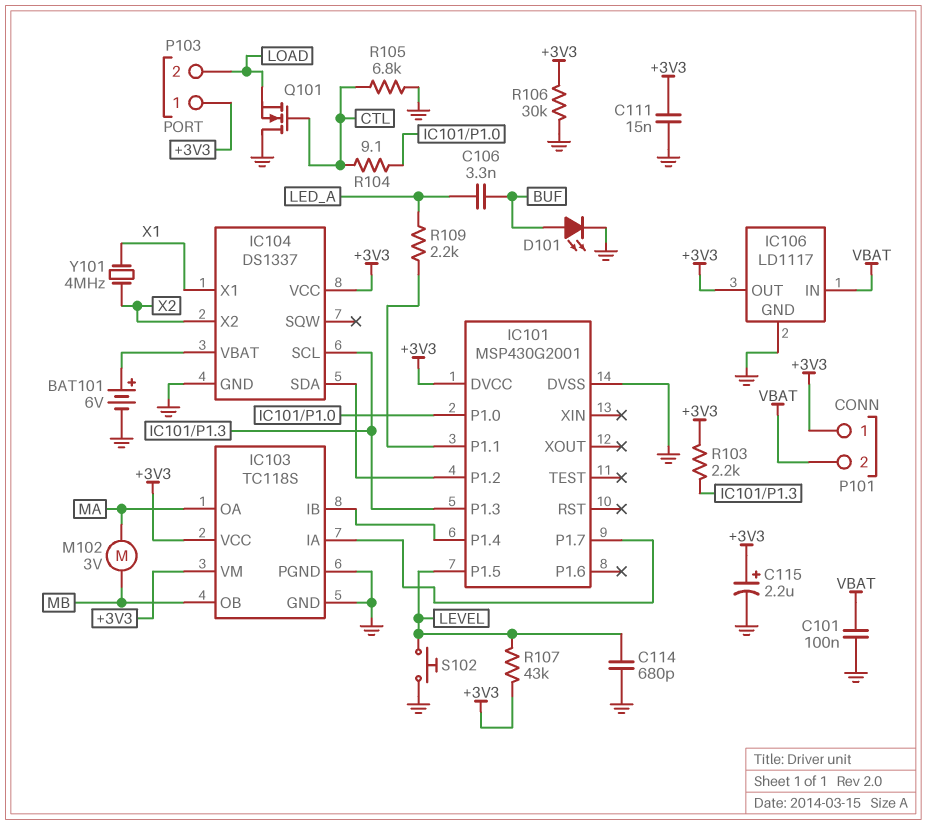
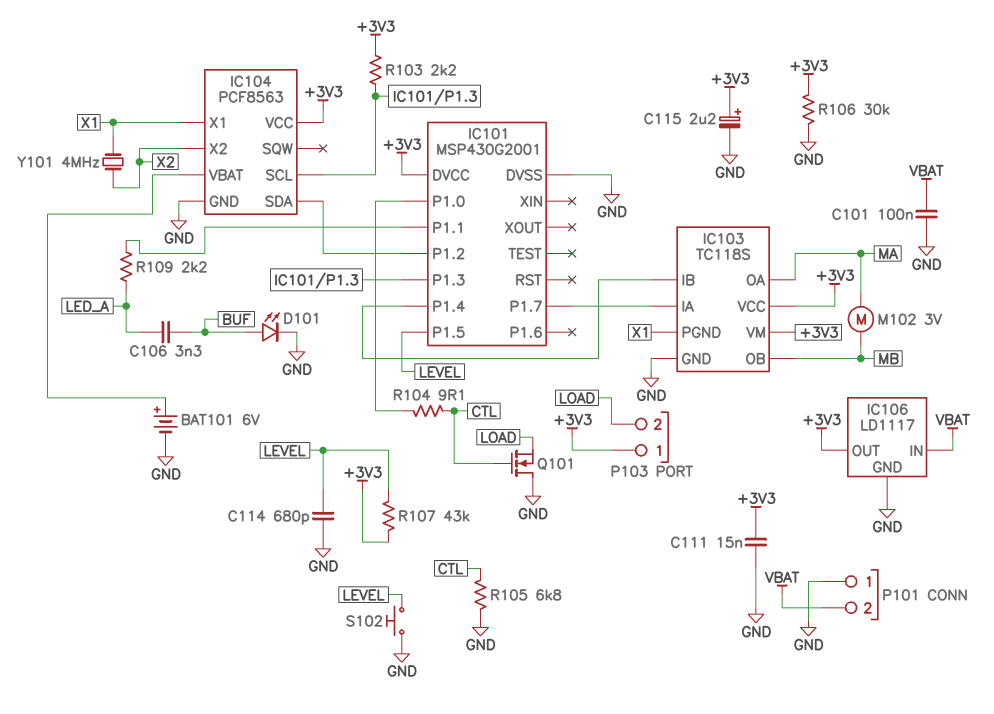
IC103 pin PGND: GND -> X1
IC104: DS1337 -> PCF8563
P101 pin 1: +3V3 -> GND

